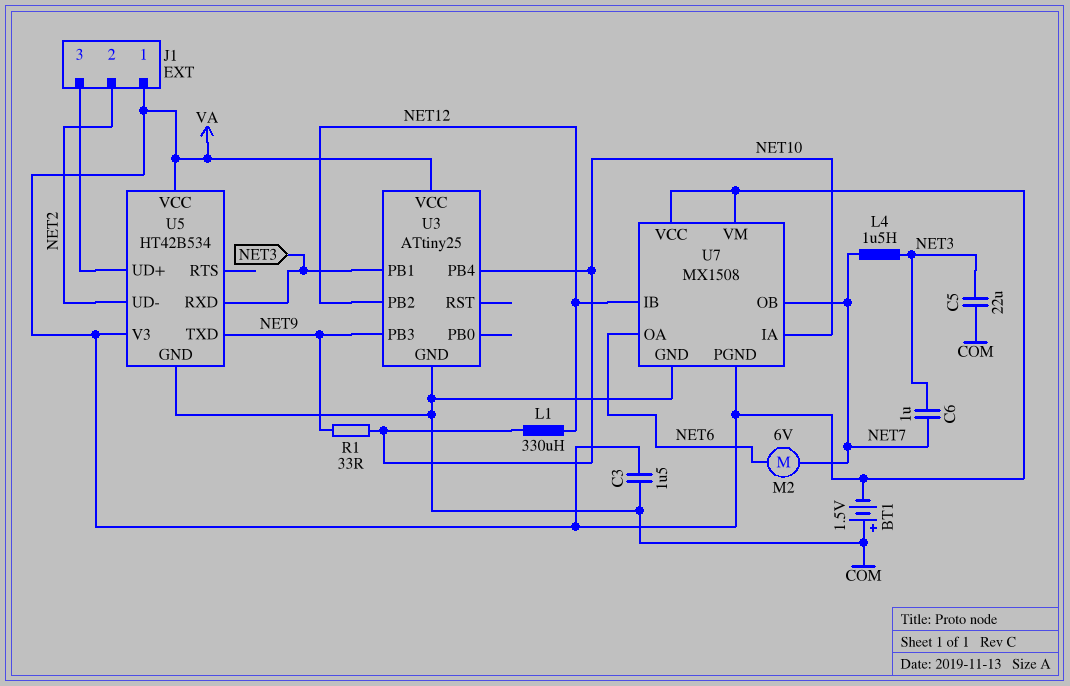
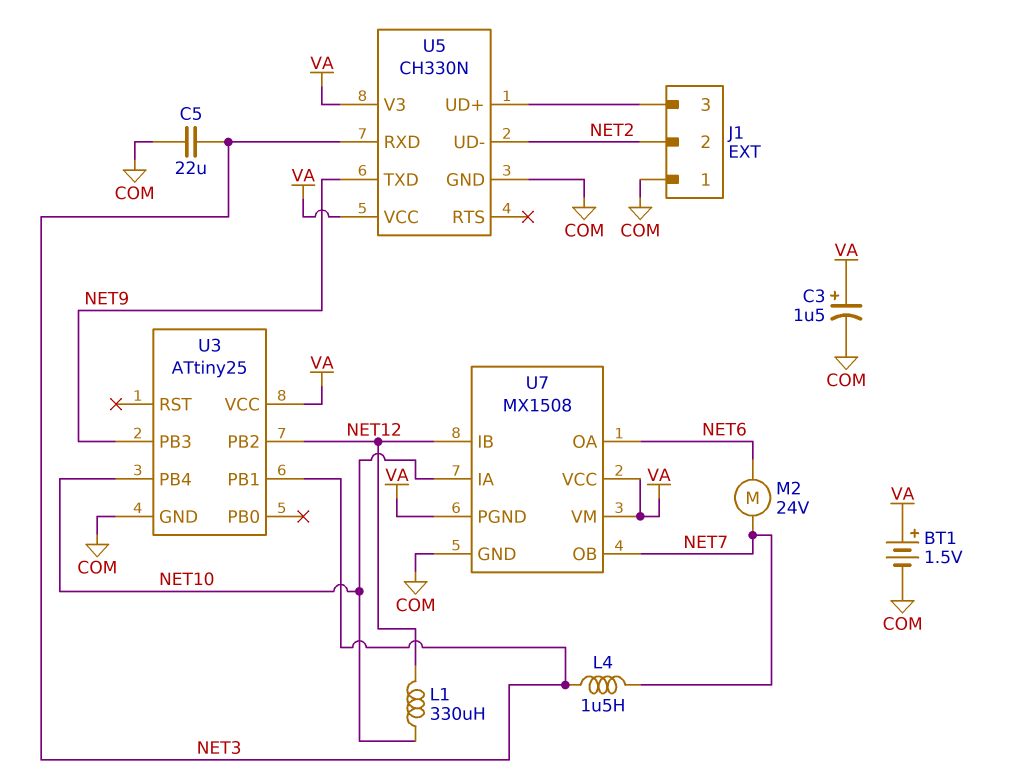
BT1: 1.5V (plus COM, minus VA) -> 1.5V (plus VA, minus COM)
C3: 1.5uF (COM, VA) -> 1.5uF (plus VA, minus COM)
C6: 1uF (NET3, NET7) -> none
J1 pin 1: VA -> COM
M2: motor 6V (NET6, NET7) -> motor 24V (NET6, NET7)
R1: 33 (NET9, NET10) -> none
U5: HT42B534 -> CH330N

